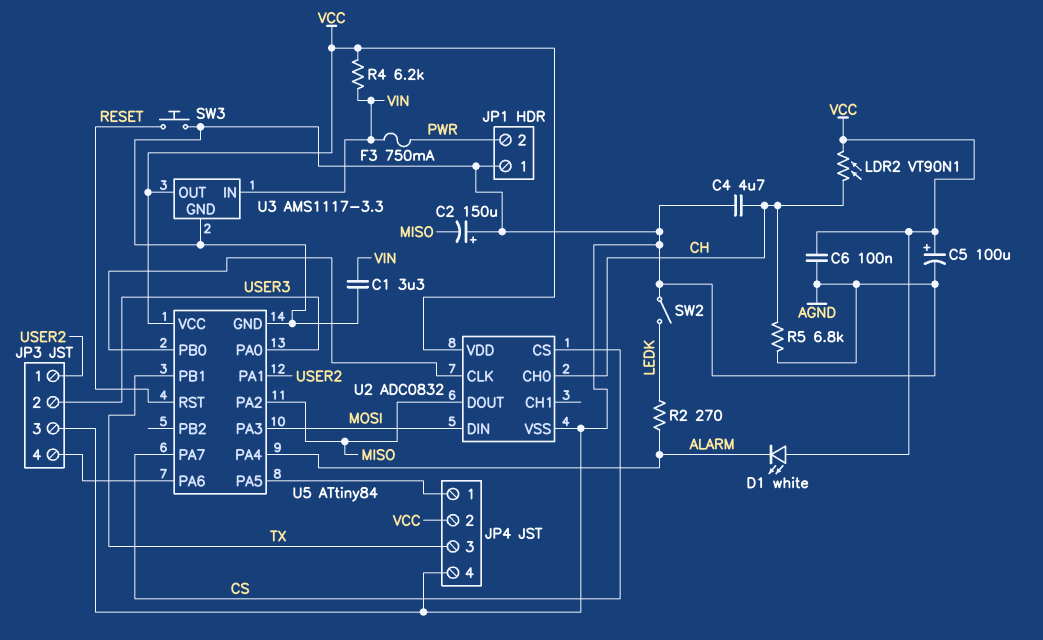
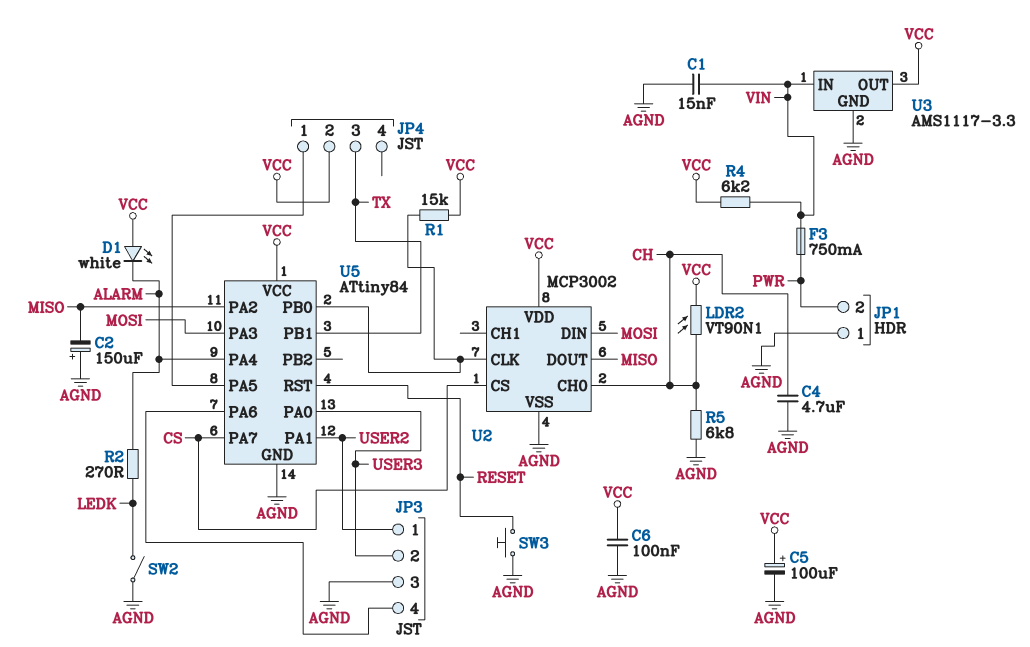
C1: 3.3uF (AGND, VIN) -> 15nF (AGND, VIN)
JP4 pin 4: AGND -> none
R1: none -> 15k (U2/CLK, VCC)
U2: ADC0832 -> MCP3002

